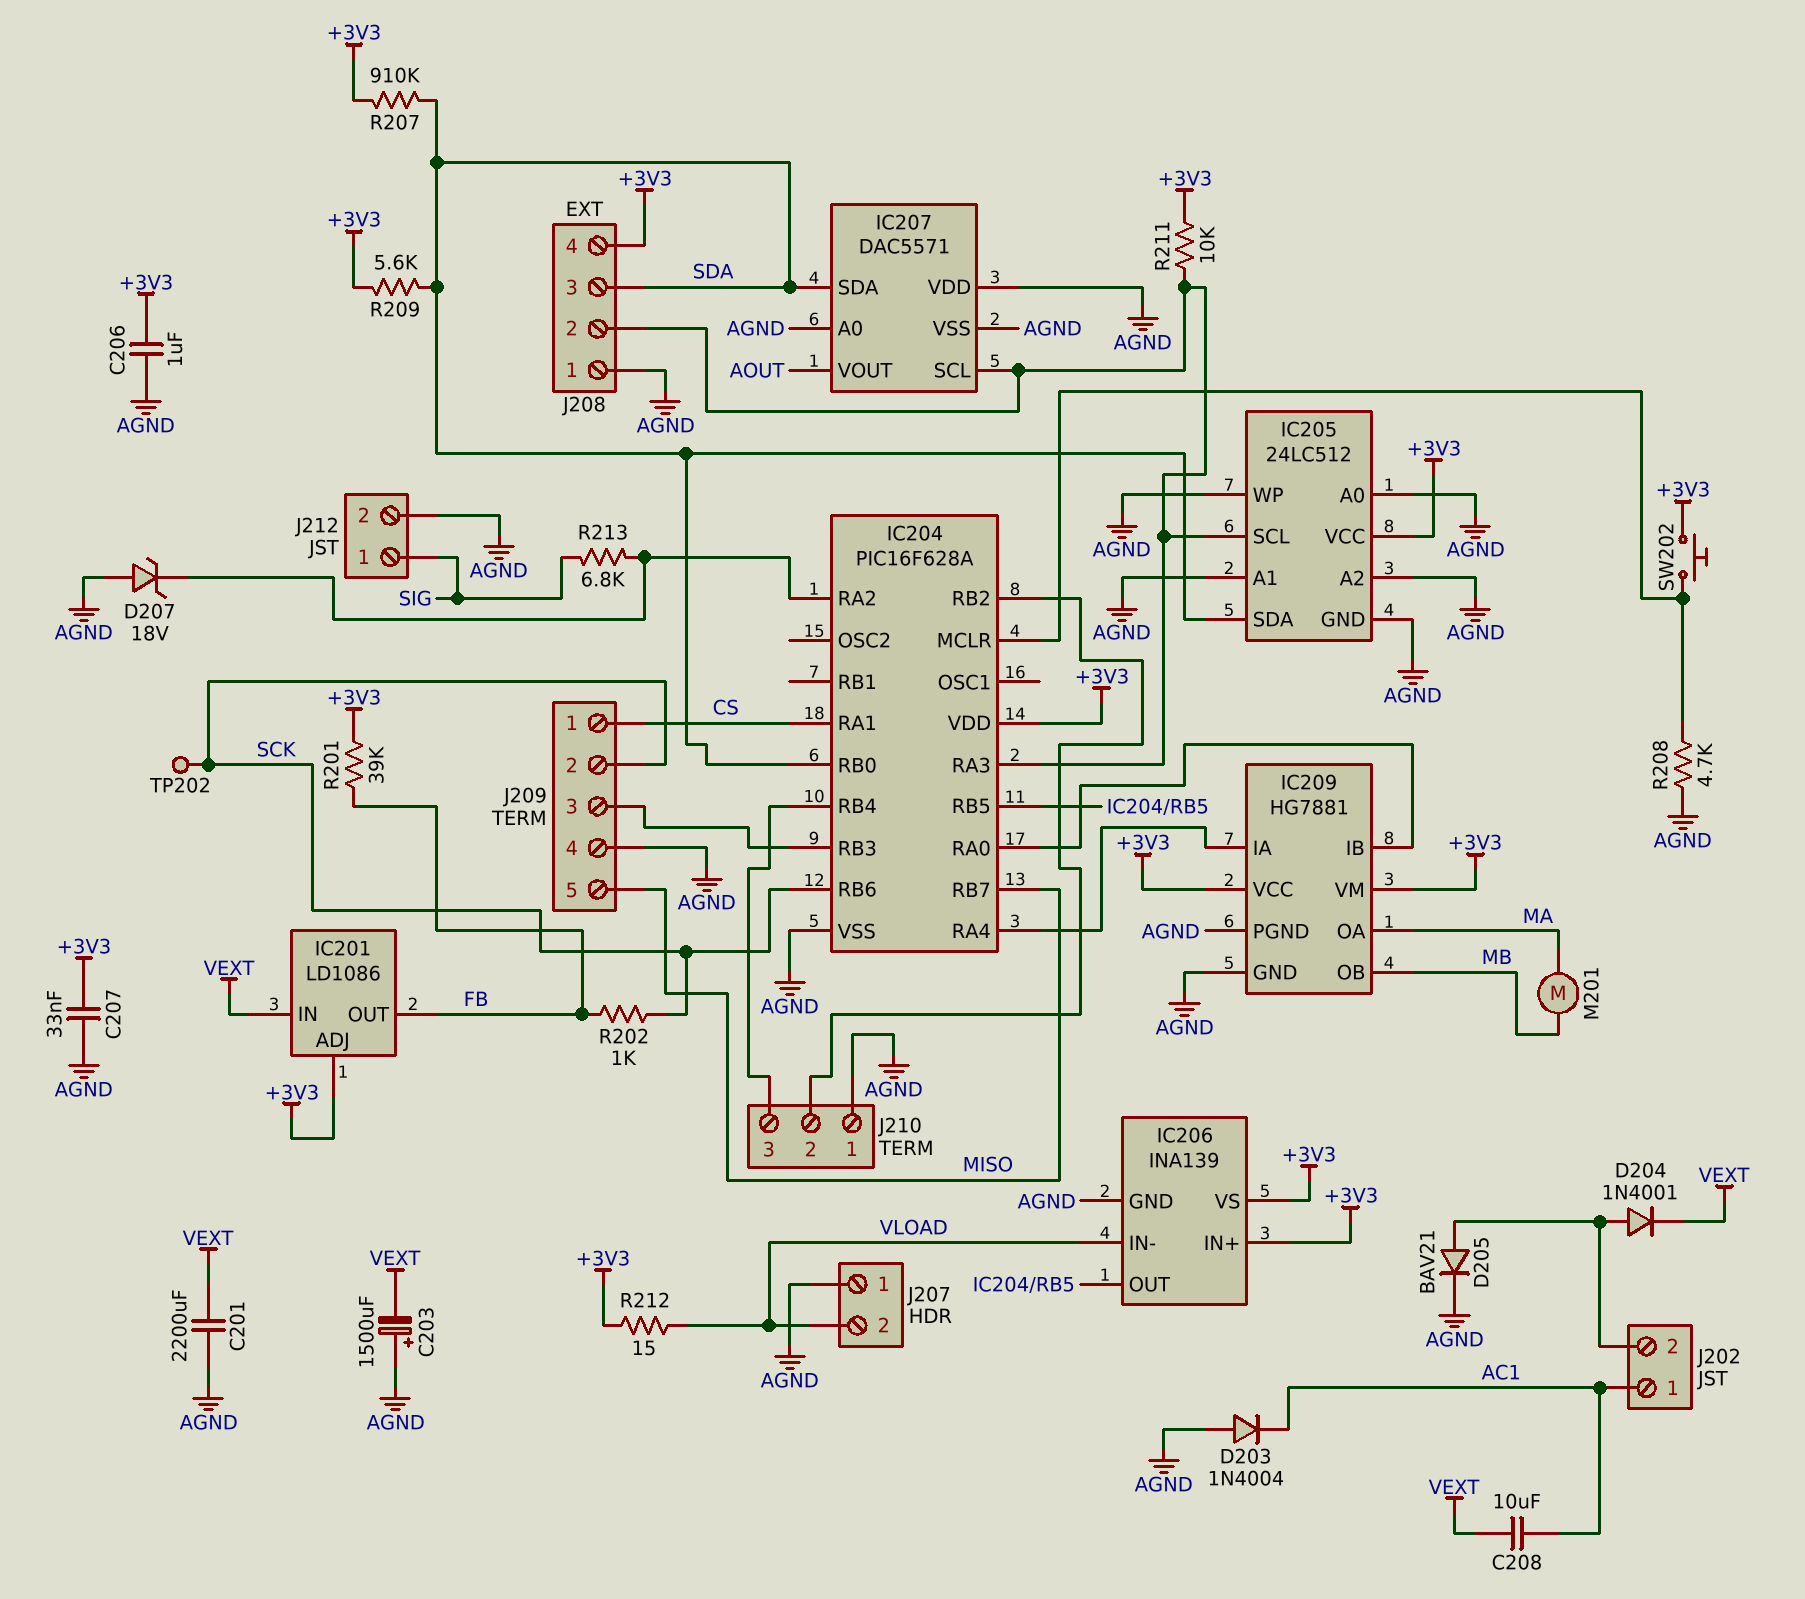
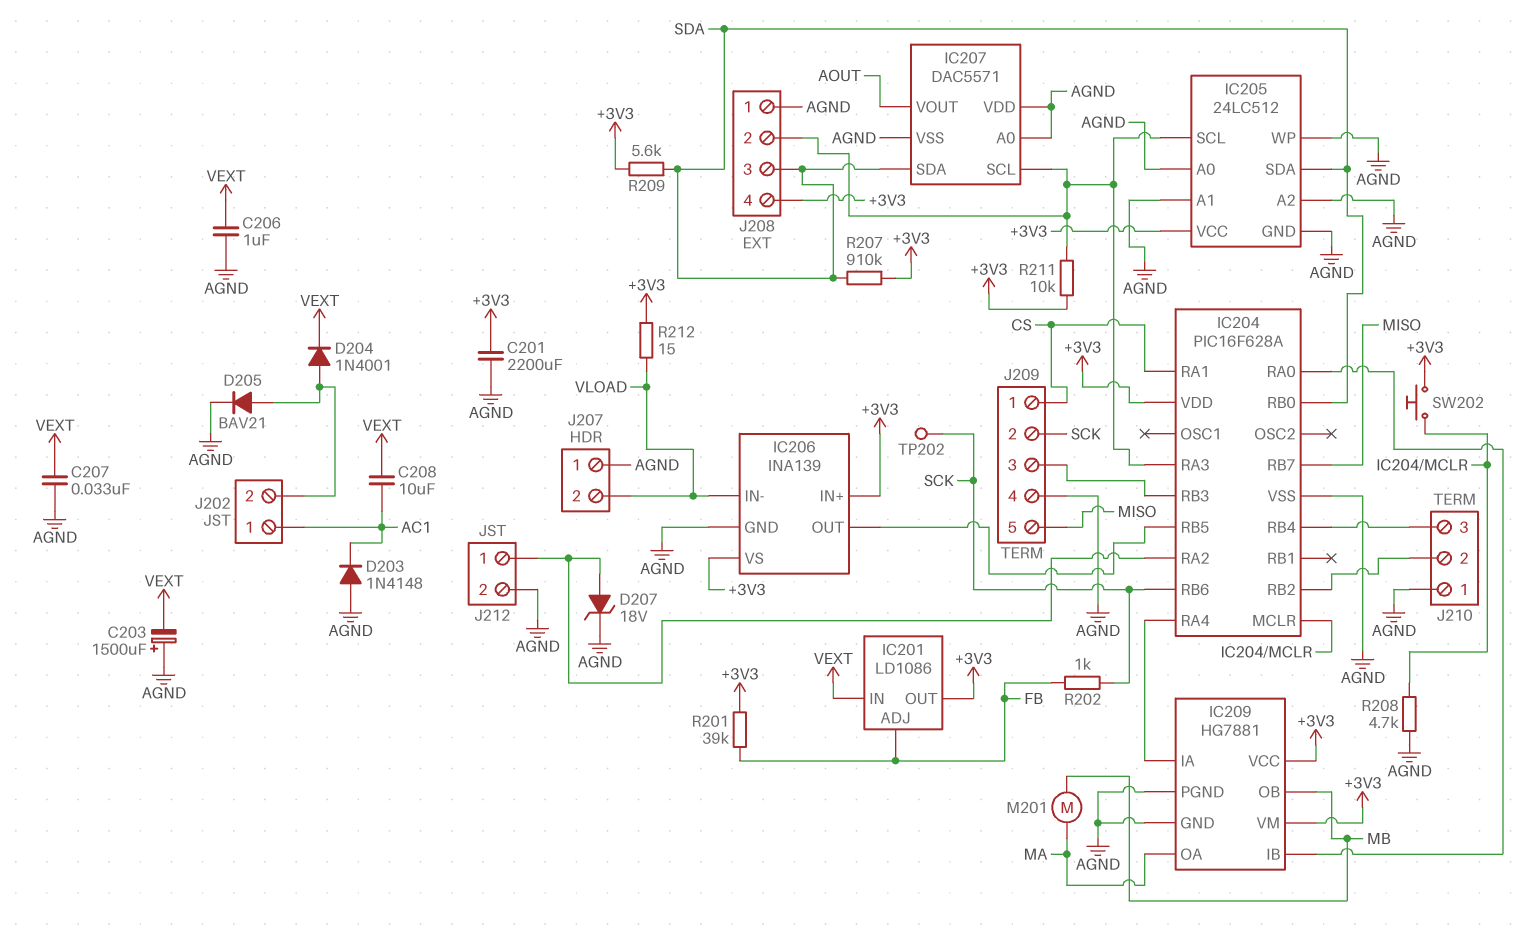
C201: 2200uF (AGND, VEXT) -> 2200uF (+3V3, AGND)
C206: 1uF (+3V3, AGND) -> 1uF (AGND, VEXT)
C207: 33nF (+3V3, AGND) -> 33nF (AGND, VEXT)
D203: diode 1N4004 (A AGND, K AC1) -> diode 1N4148 (A AGND, K AC1)
D207: zener 18V (A AGND, K IC204/RA2) -> zener 18V (A IC204/RA2, K AGND)
IC201 pin ADJ: +3V3 -> FB
IC201 pin OUT: FB -> +3V3
J212 pin 1: SIG -> IC204/RA2
R213: 6.8k (IC204/RA2, SIG) -> none

